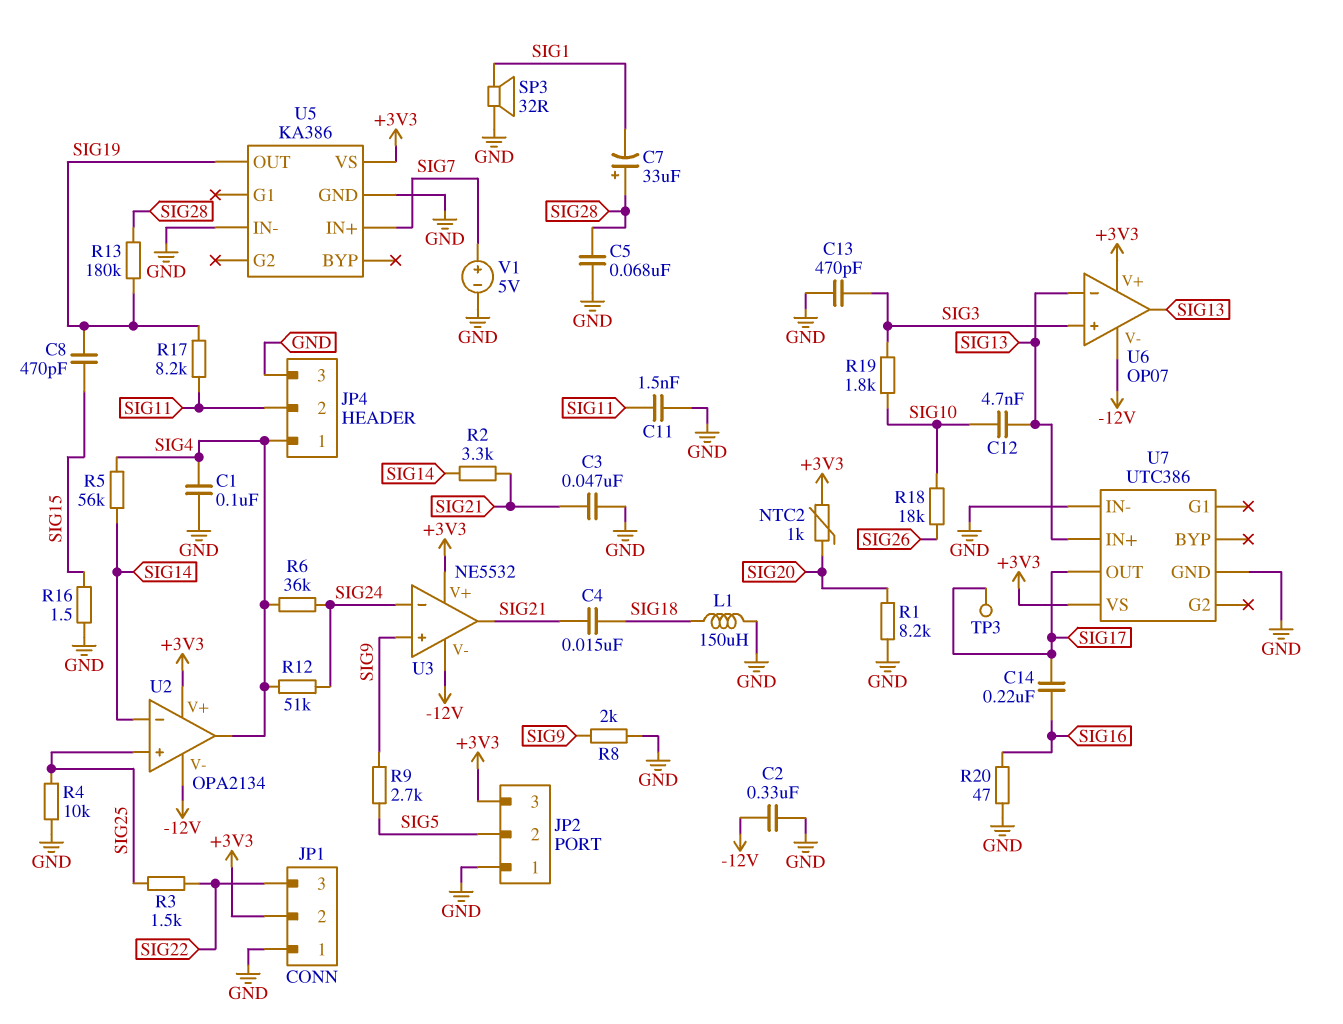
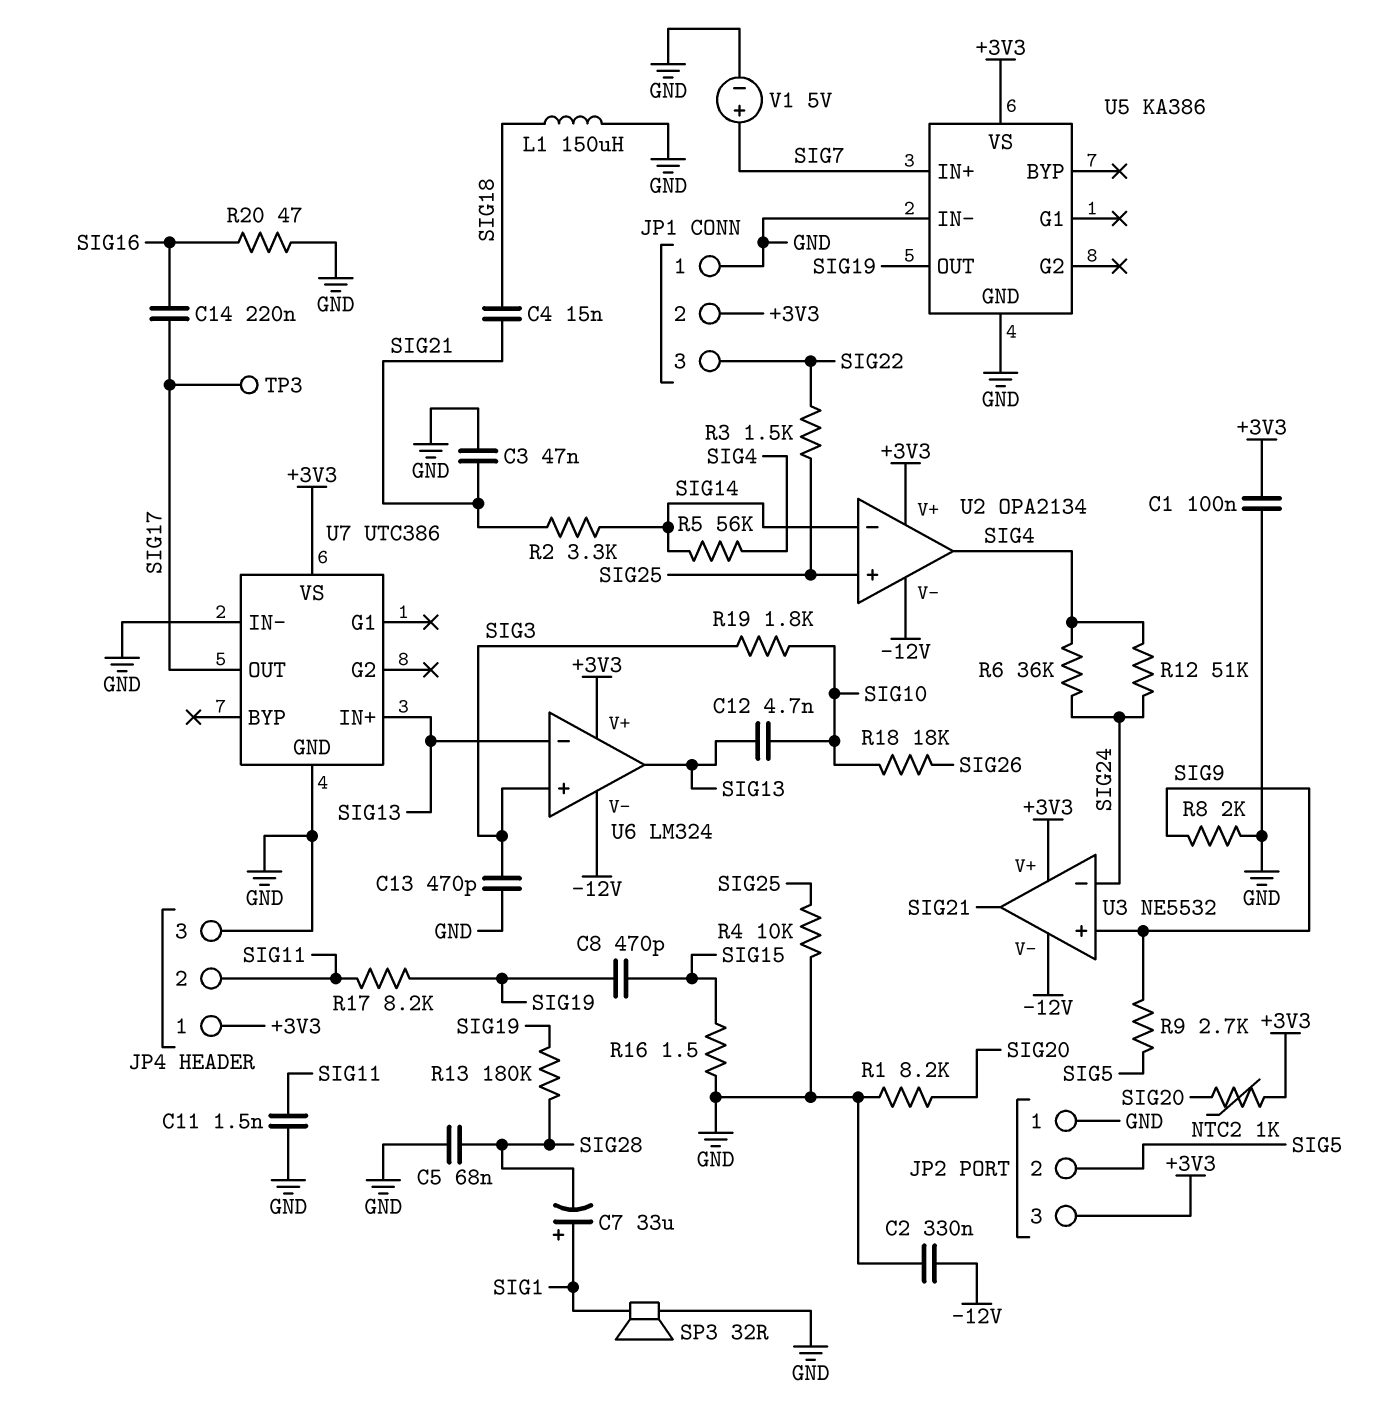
C1: 100nF (GND, SIG4) -> 100nF (+3V3, GND)
C7: 33uF (plus SIG28, minus SIG1) -> 33uF (plus SIG1, minus SIG28)
JP4 pin 1: SIG4 -> +3V3
U6: OP07 -> LM324

